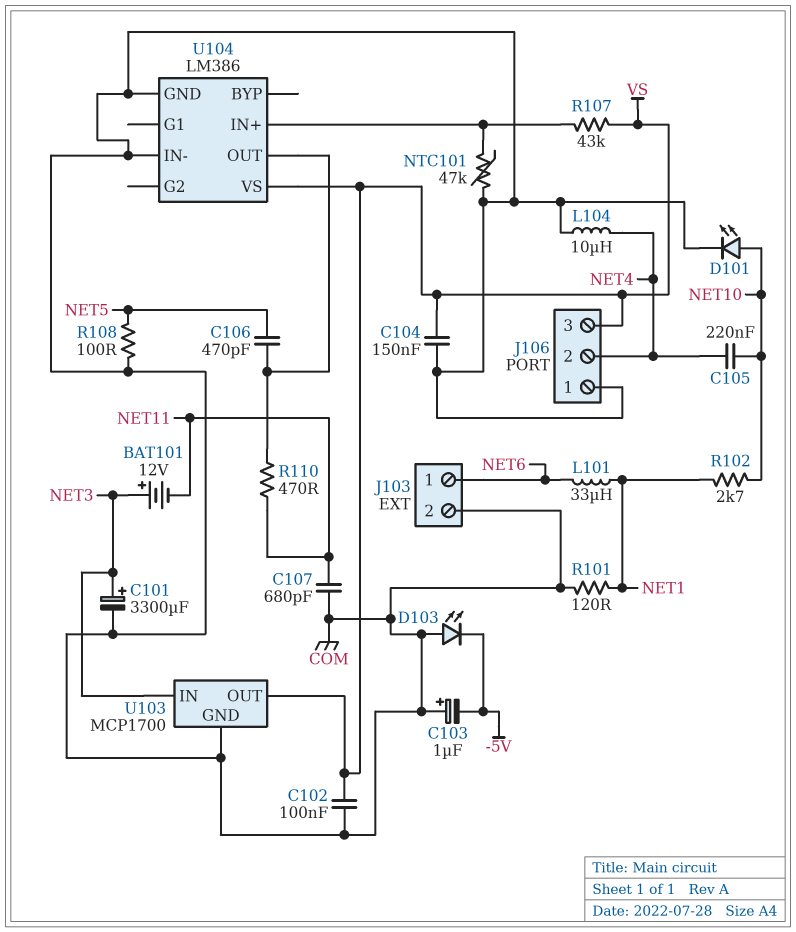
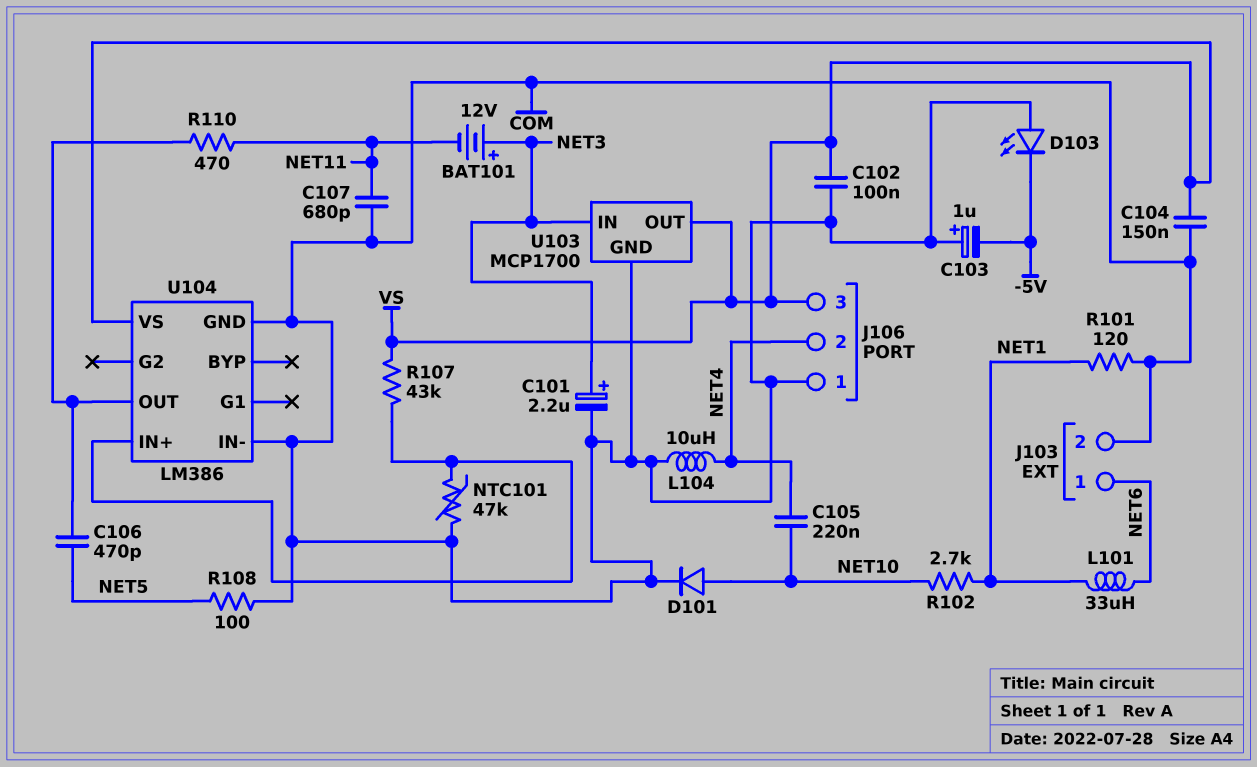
C101: 3300uF (plus NET3, minus COM) -> 2.2uF (plus NET3, minus COM)
D101: LED (A NET10, K COM) -> diode (A NET10, K COM)

